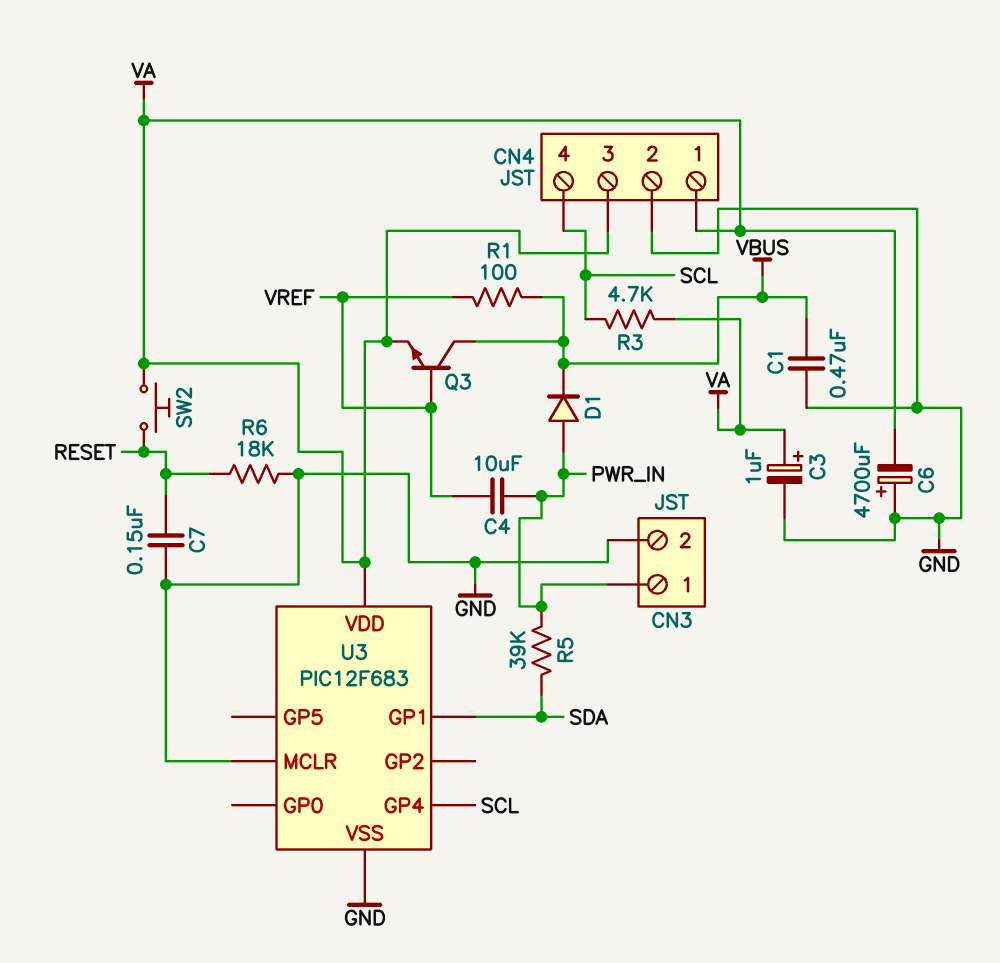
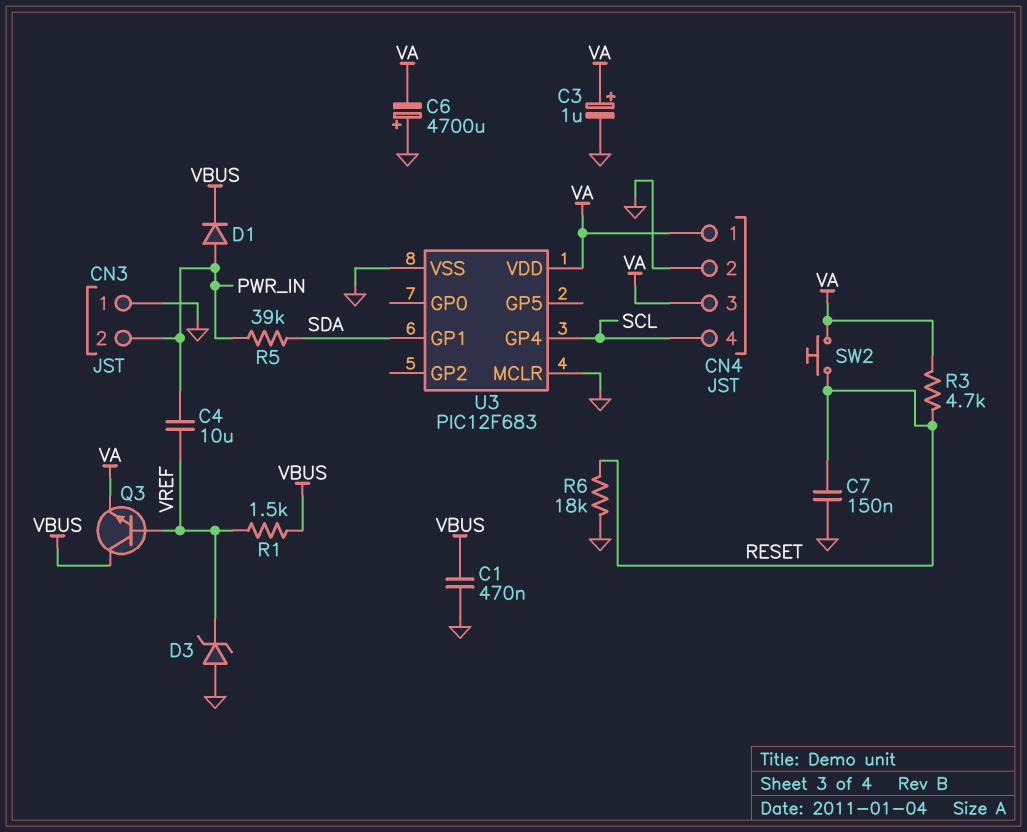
CN3 pin 1: PWR_IN -> GND
CN3 pin 2: GND -> PWR_IN
D3: none -> zener (A GND, K VREF)
R1: 100 (VBUS, VREF) -> 1.5k (VBUS, VREF)
R3: 4.7k (SCL, VA) -> 4.7k (RESET, VA)

